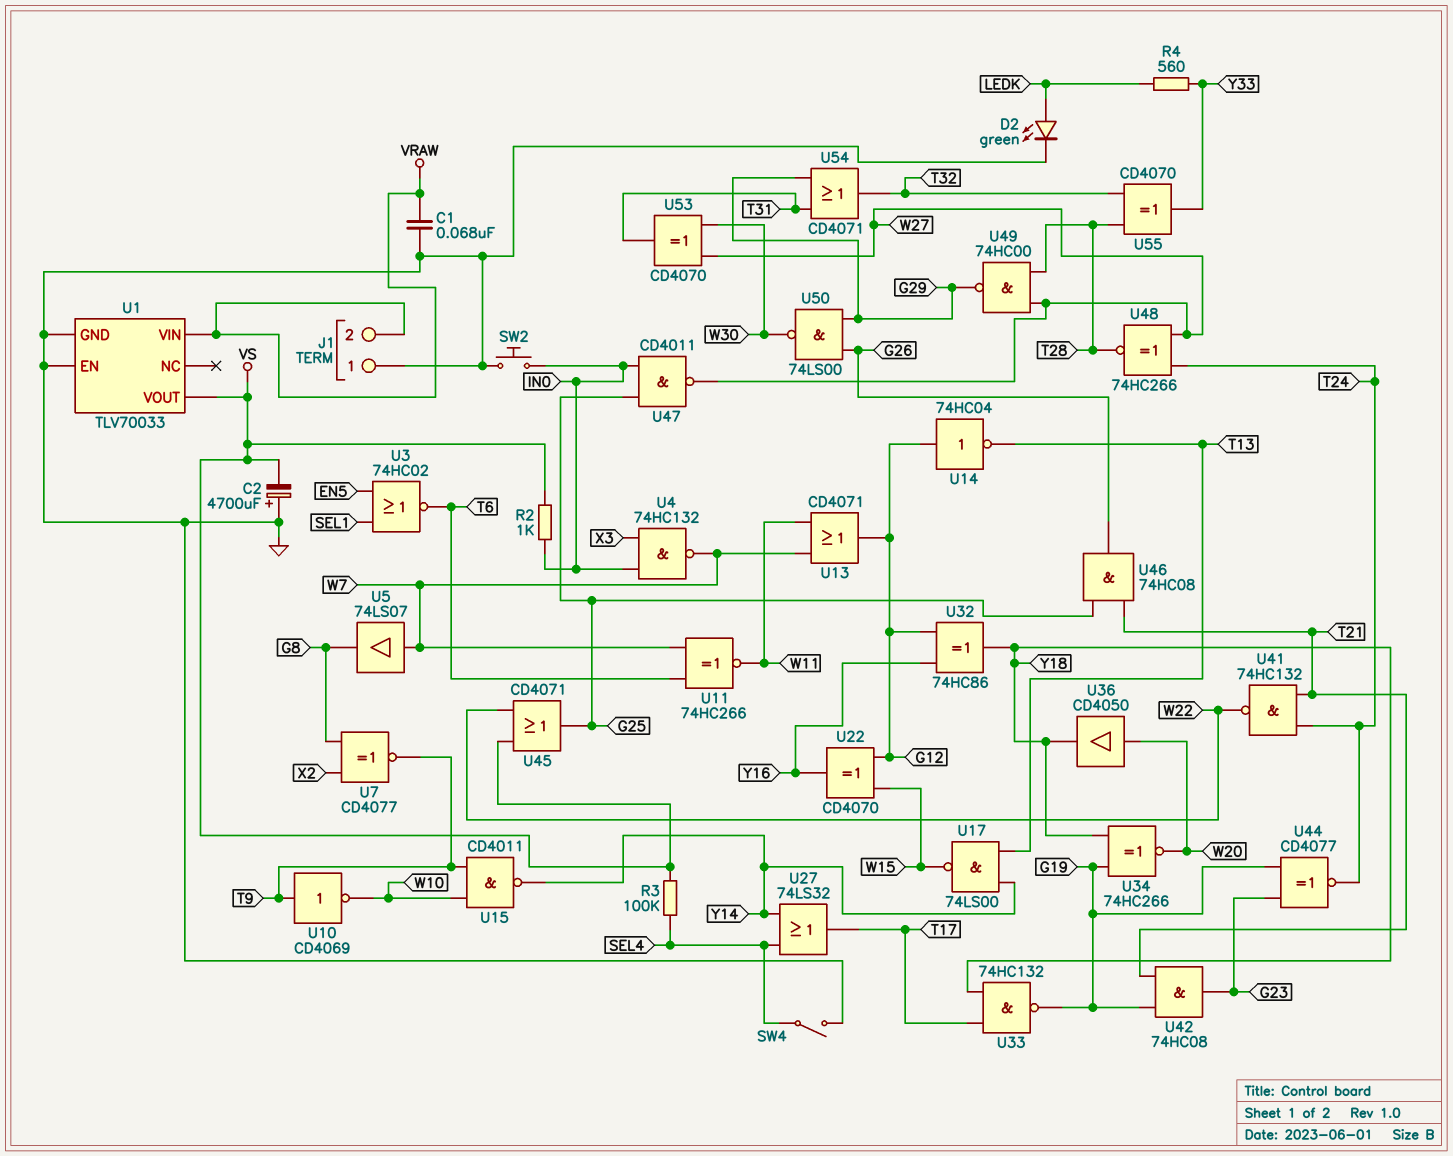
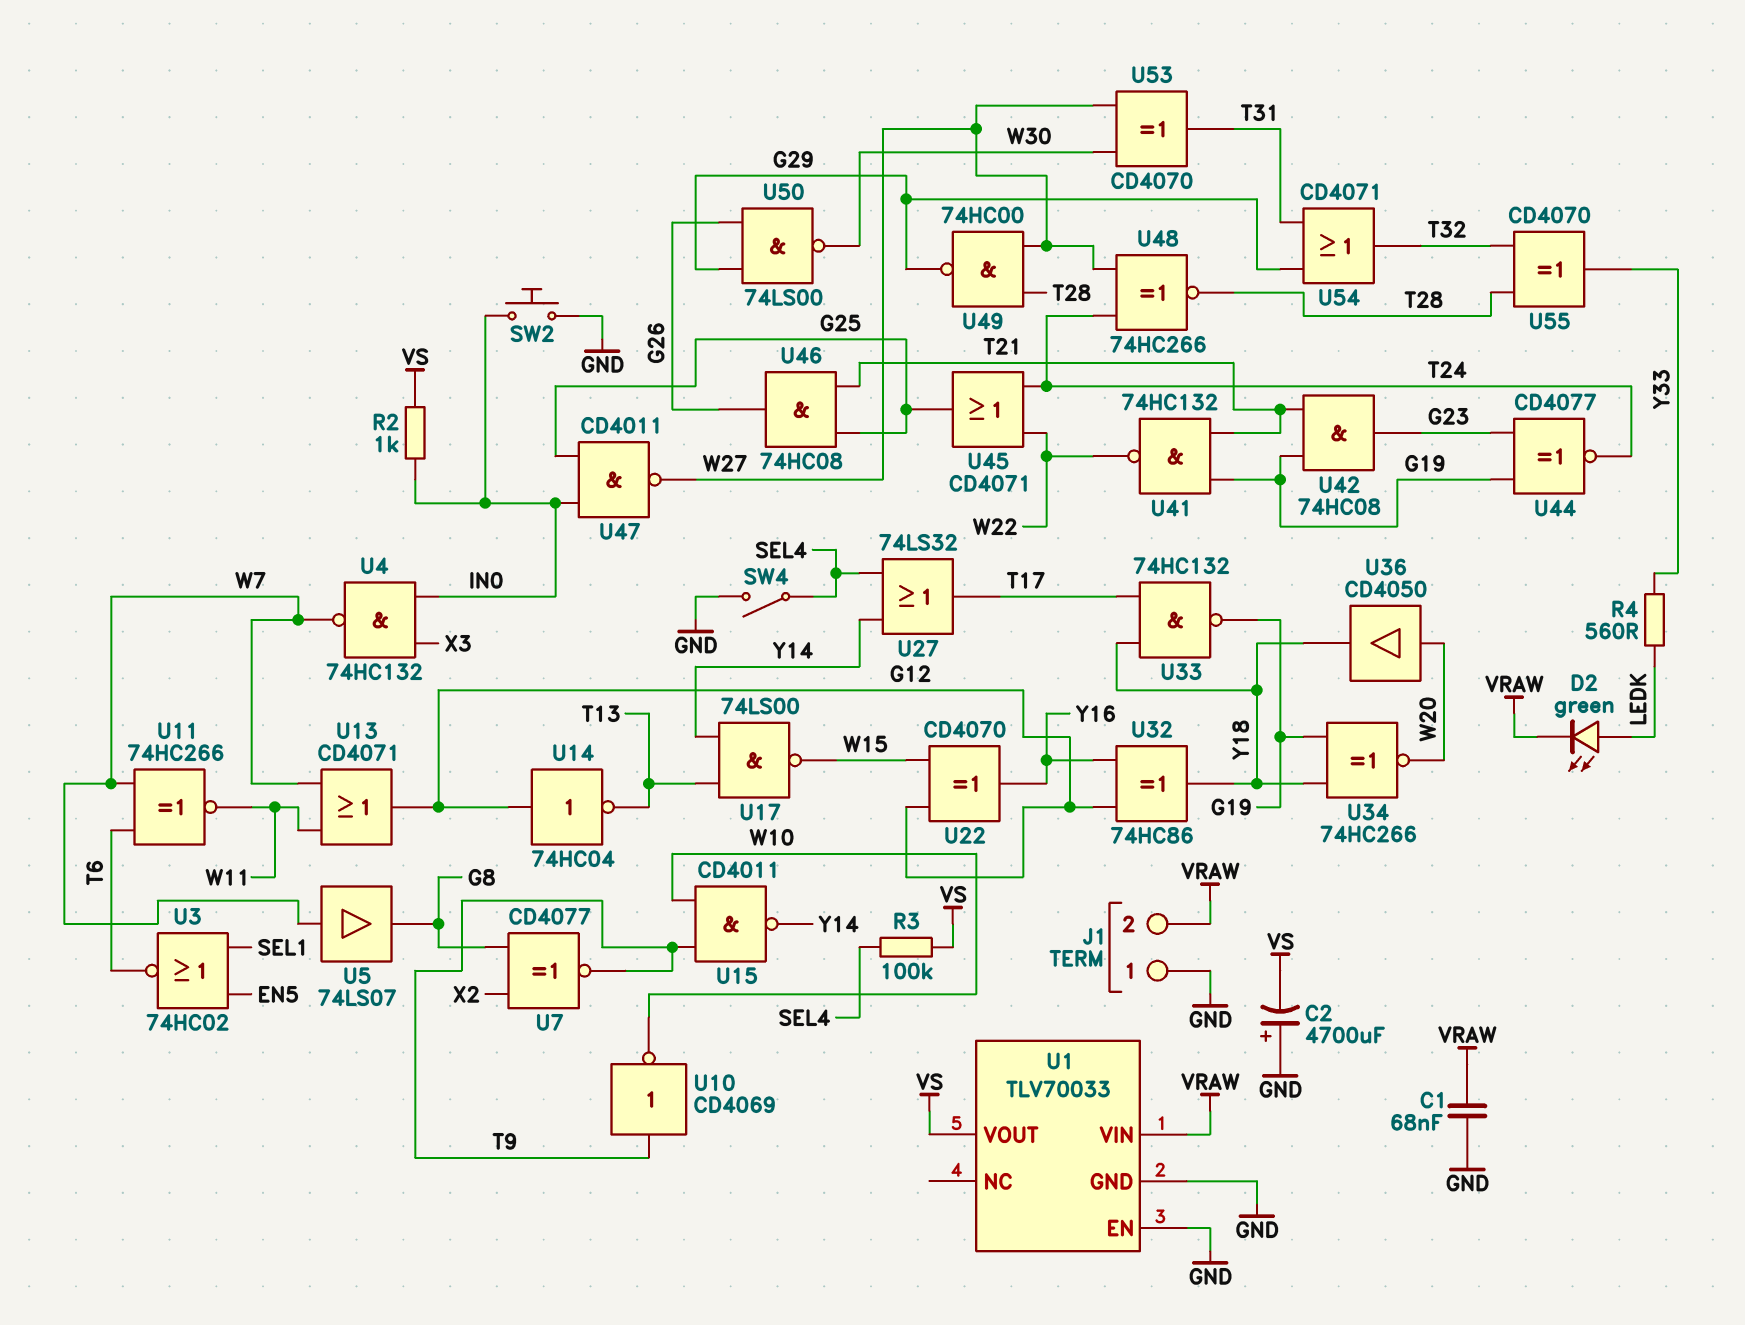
D2: LED green (A LEDK, K GND) -> LED green (A LEDK, K VRAW)
U41: NAND 74HC132 (in T21, in T24, out W22) -> NAND 74HC132 (in G19, in T21, out W22)
U45: OR CD4071 (in VS, in W22, out G25) -> OR CD4071 (in T24, in W22, out G25)

